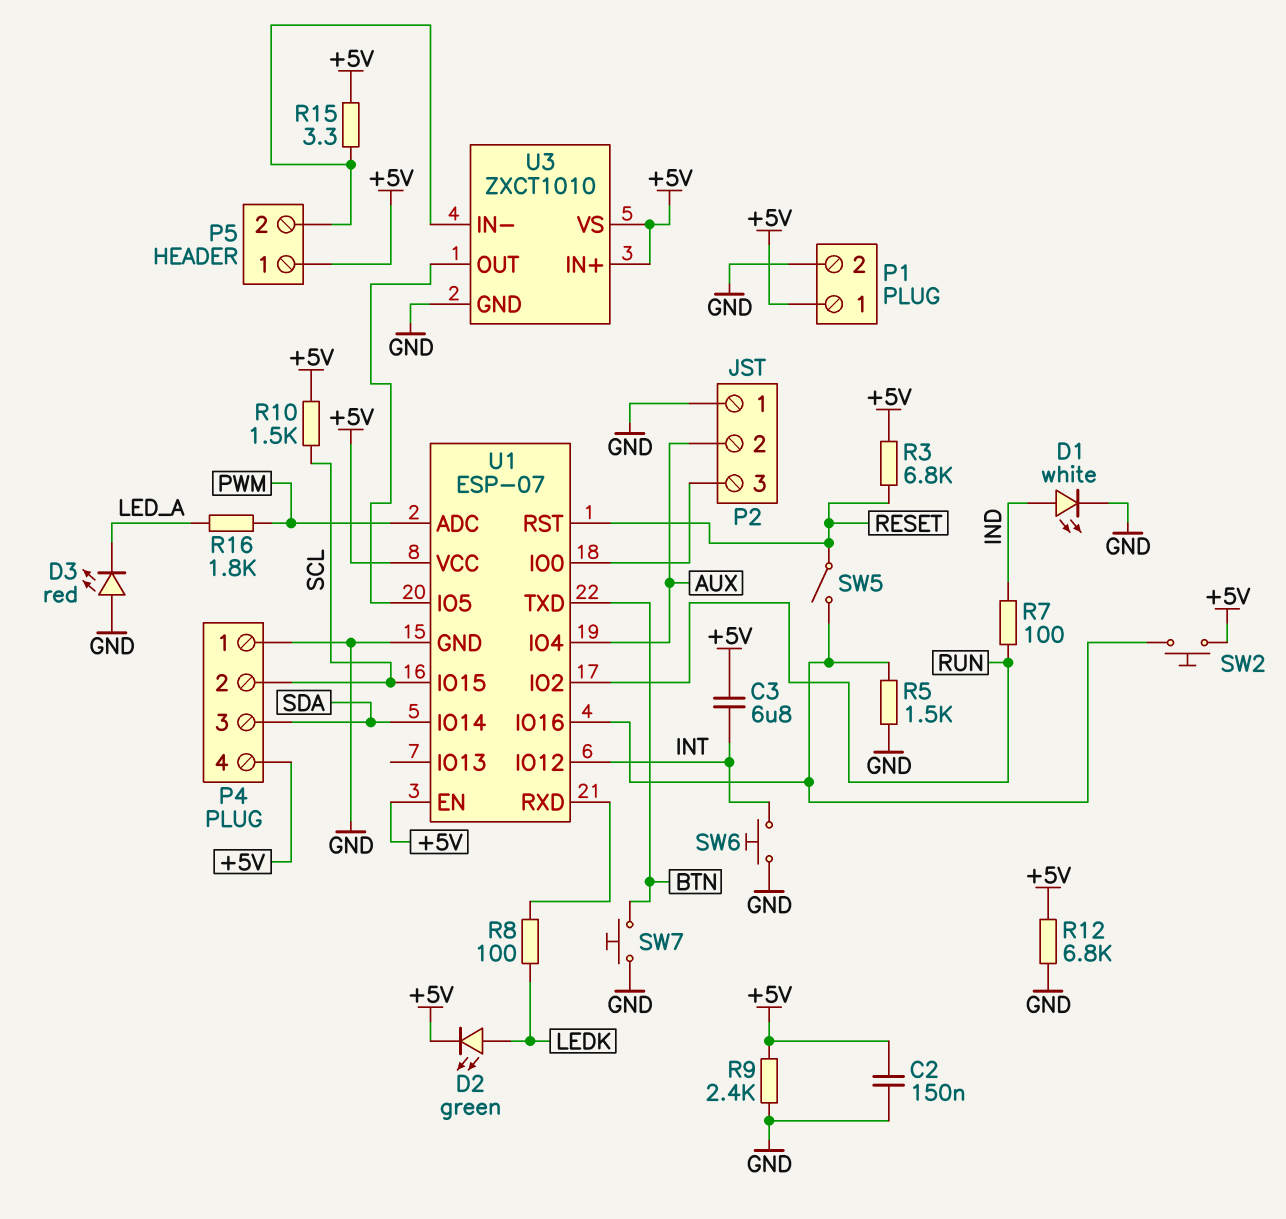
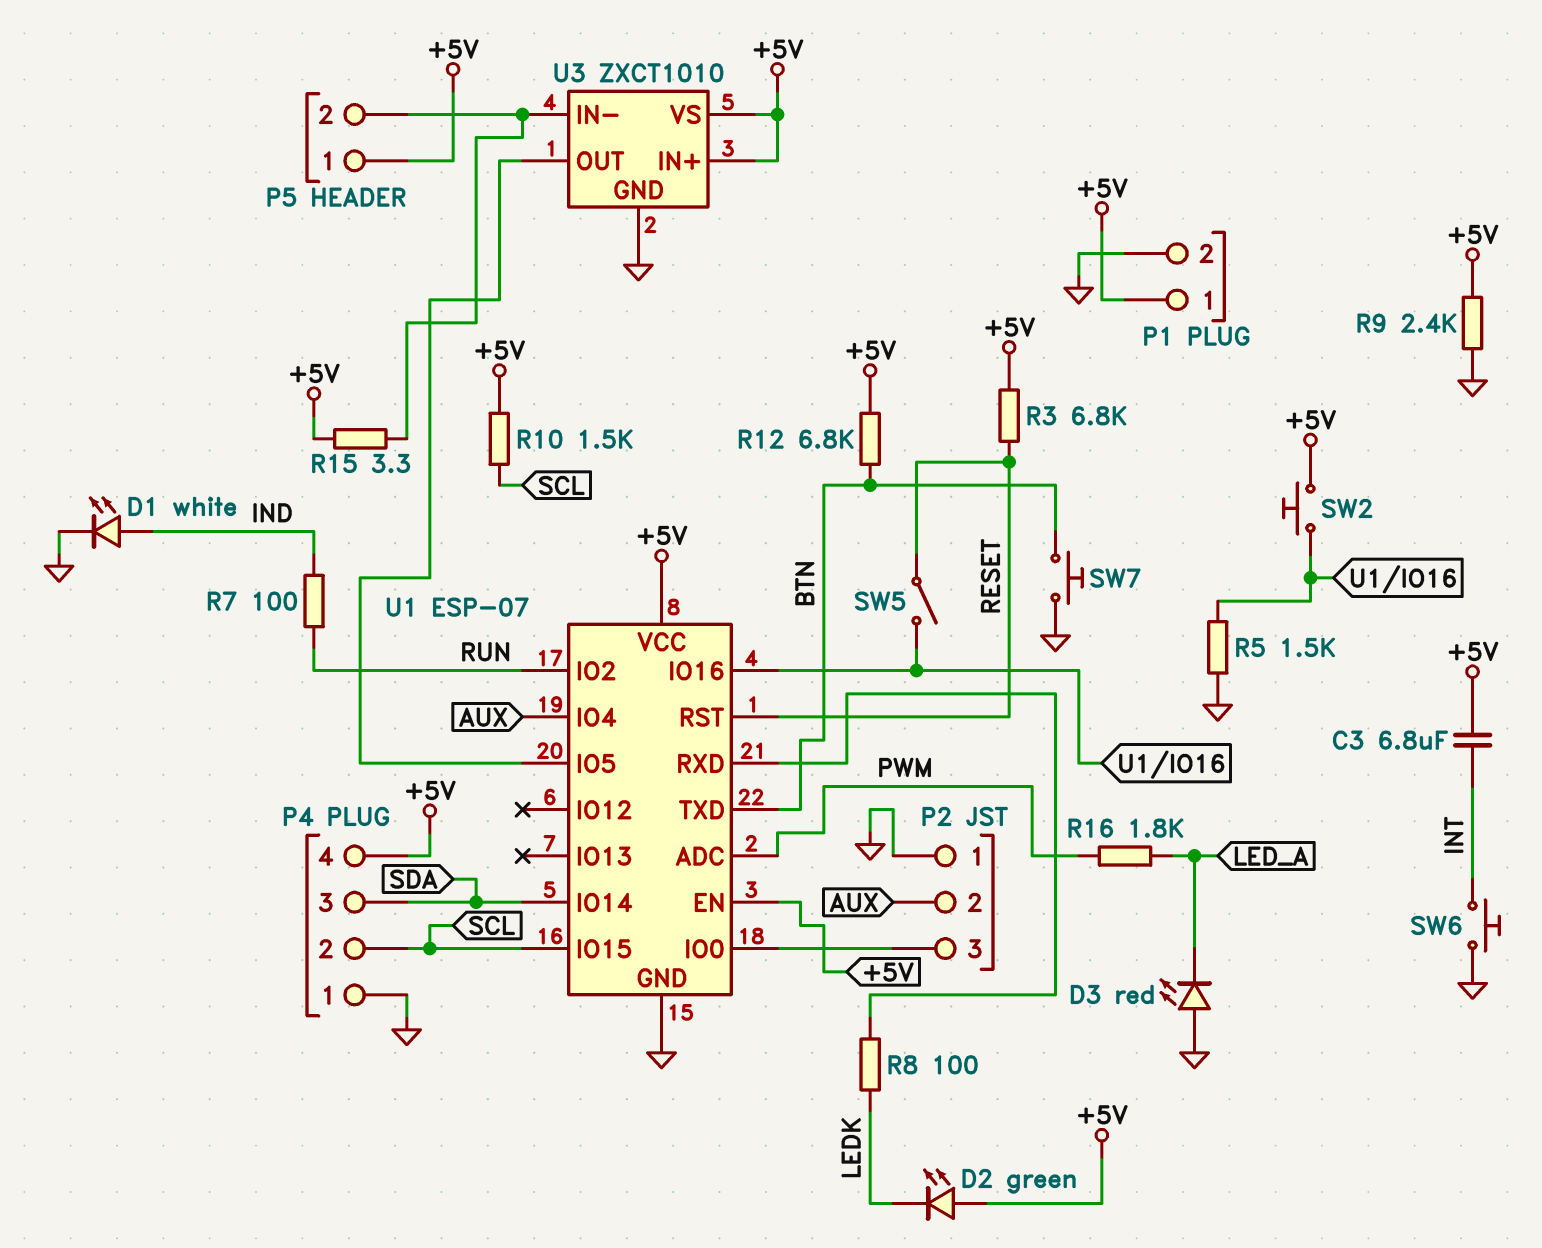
C2: 150nF (+5V, GND) -> none
D2: LED green (A LEDK, K +5V) -> LED green (A +5V, K LEDK)
R12: 6.8k (+5V, GND) -> 6.8k (+5V, BTN)
U1 pin IO12: INT -> none

